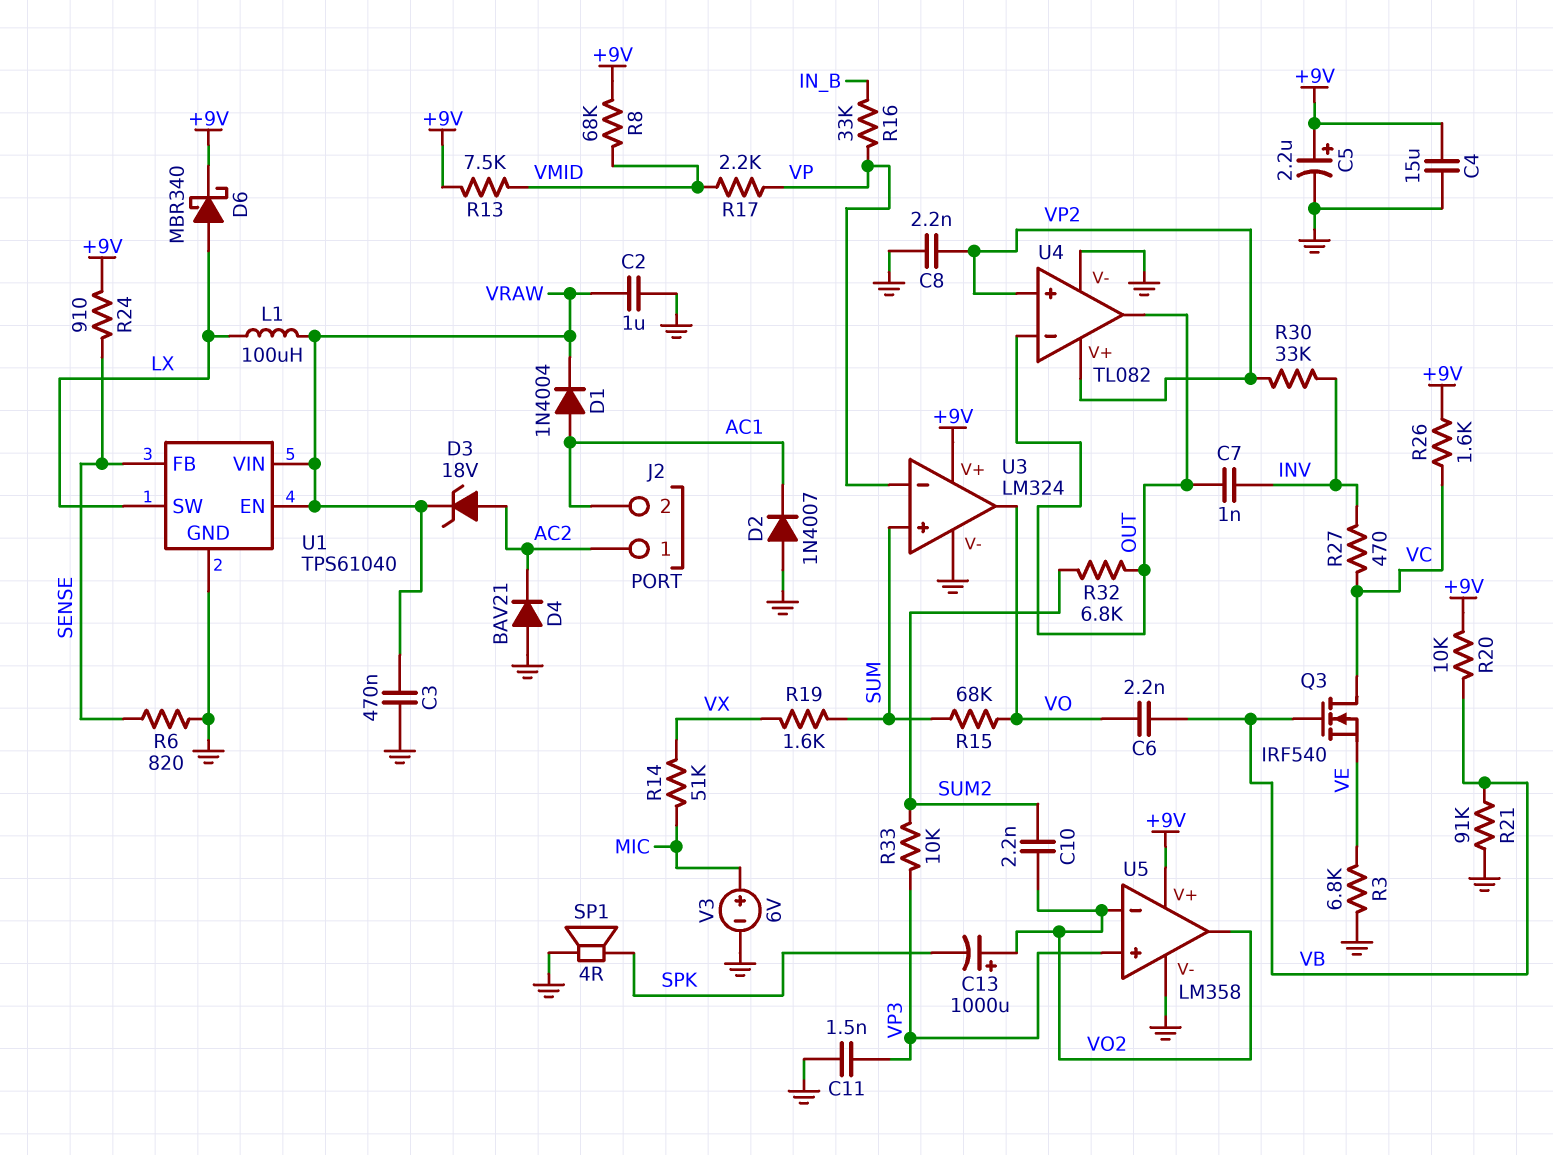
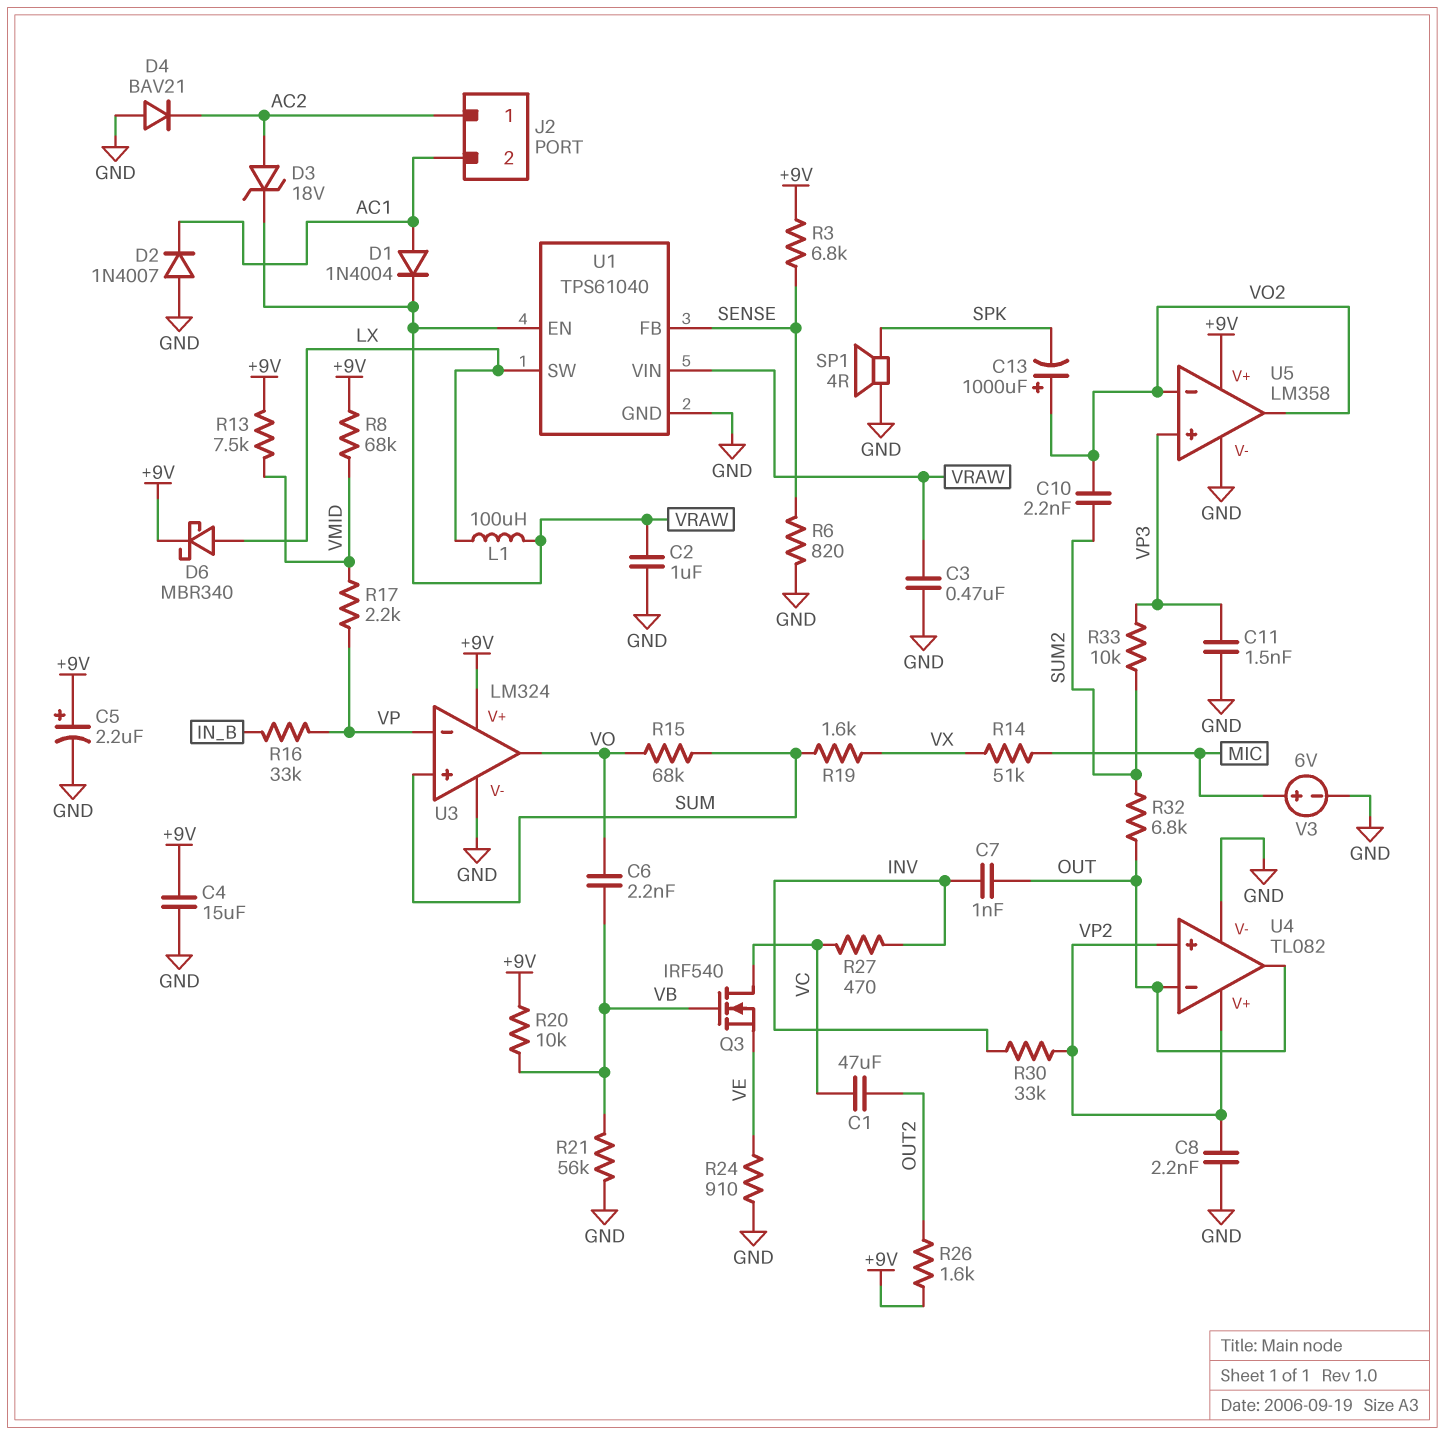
C1: none -> 47uF (OUT2, VC)
R3: 6.8k (GND, VE) -> 6.8k (+9V, SENSE)
R21: 91k (GND, VB) -> 56k (GND, VB)
R24: 910 (+9V, SENSE) -> 910 (GND, VE)
R26: 1.6k (+9V, VC) -> 1.6k (+9V, OUT2)

